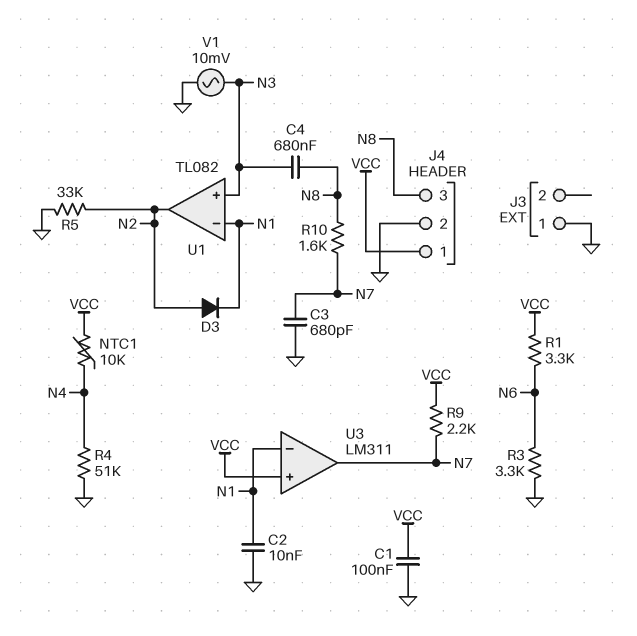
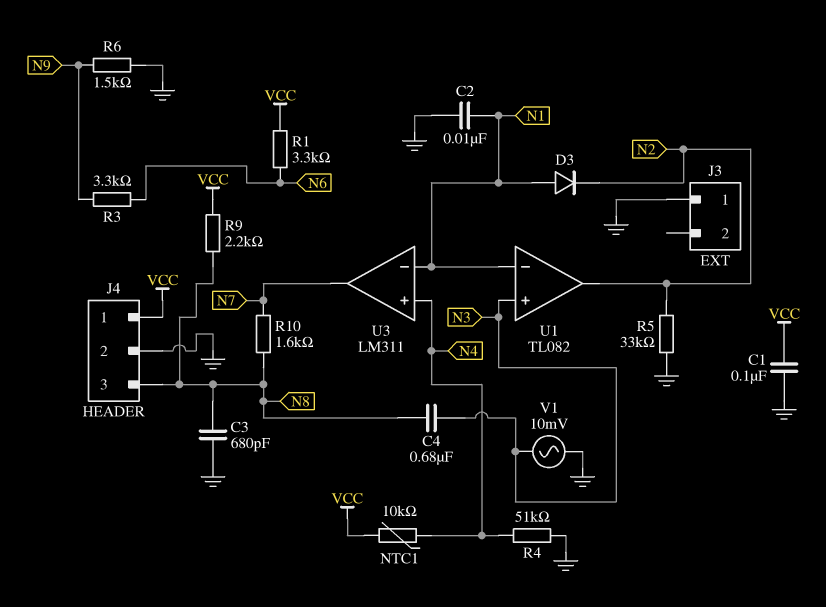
C3: 680pF (GND, N7) -> 680pF (GND, N8)
D3: diode (A N2, K N1) -> diode (A N1, K N2)
R3: 3.3k (GND, N6) -> 3.3k (N6, N9)
R6: none -> 1.5k (GND, N9)
R9: 2.2k (N7, VCC) -> 2.2k (N8, VCC)
U3 pin in+: VCC -> N4

